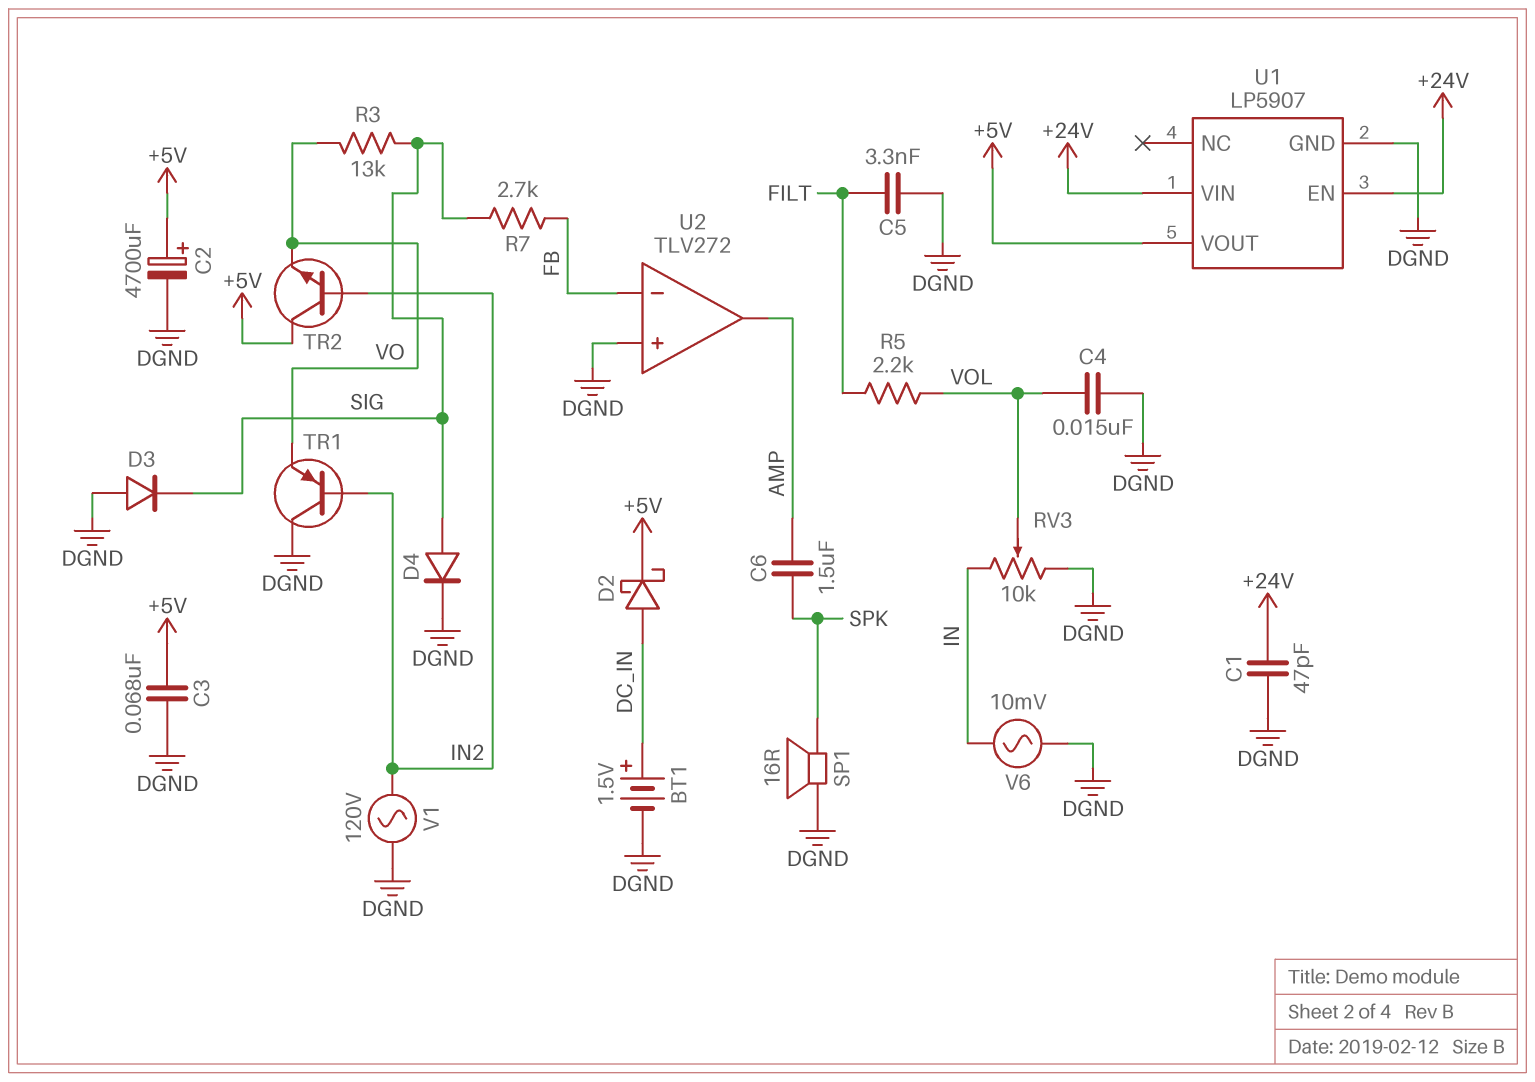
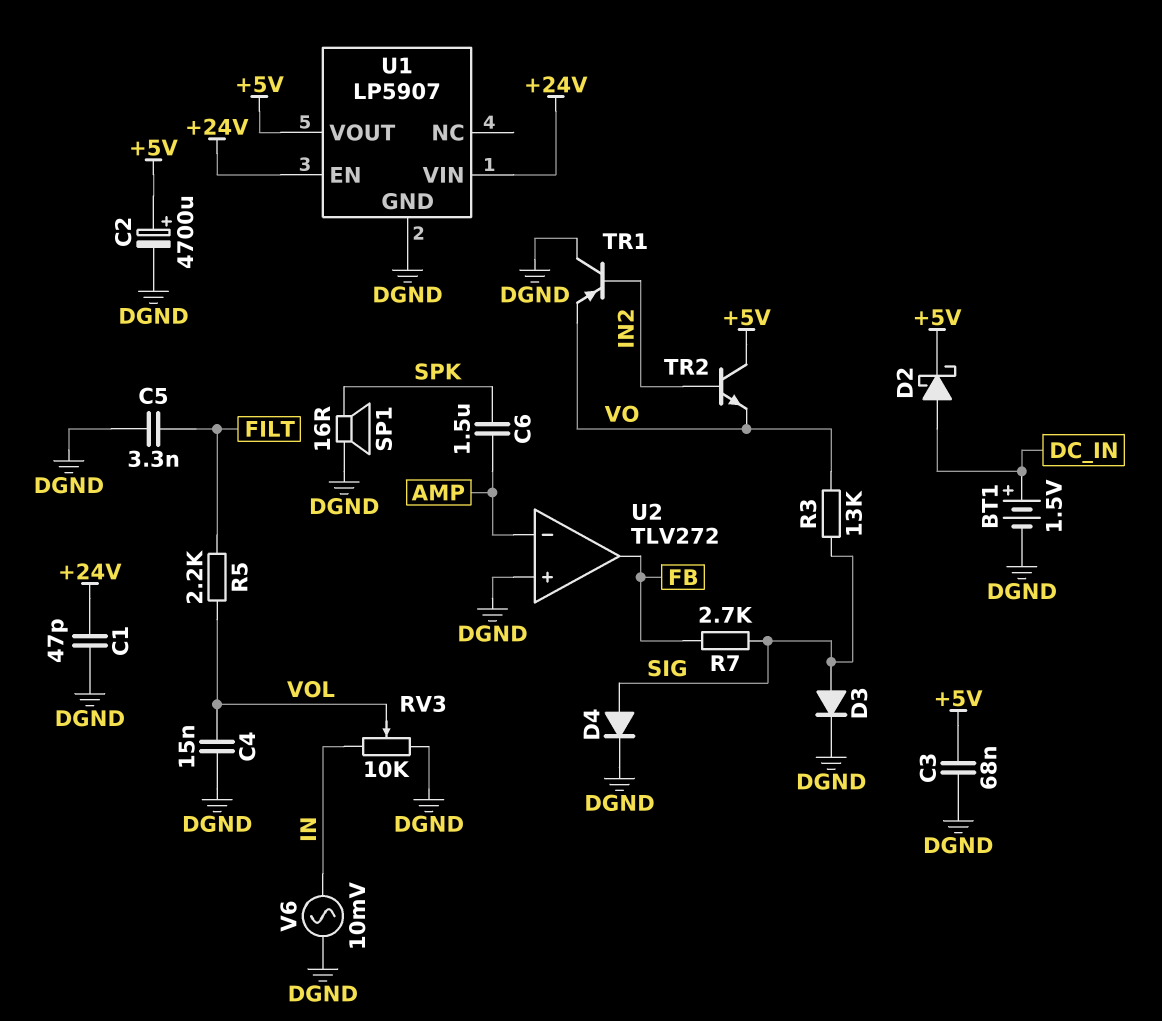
D3: diode (A DGND, K SIG) -> diode (A SIG, K DGND)
U2 pin in-: FB -> AMP
U2 pin out: AMP -> FB
V1: AC 120V (DGND, IN2) -> none

